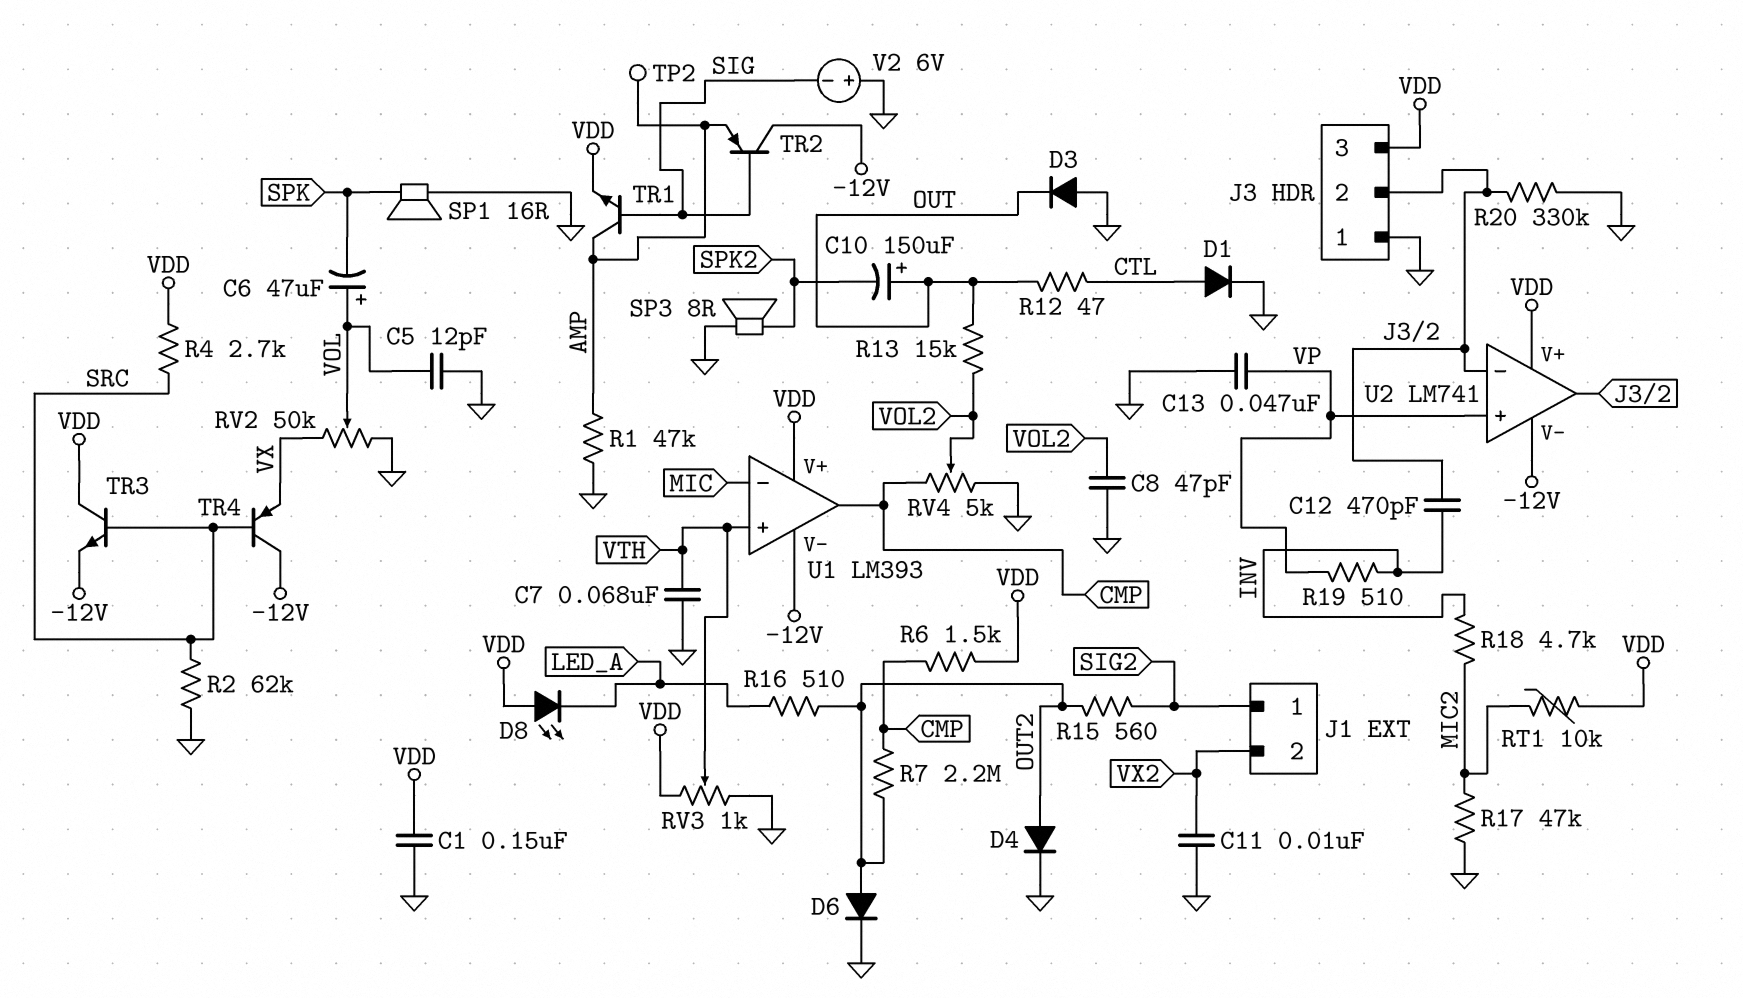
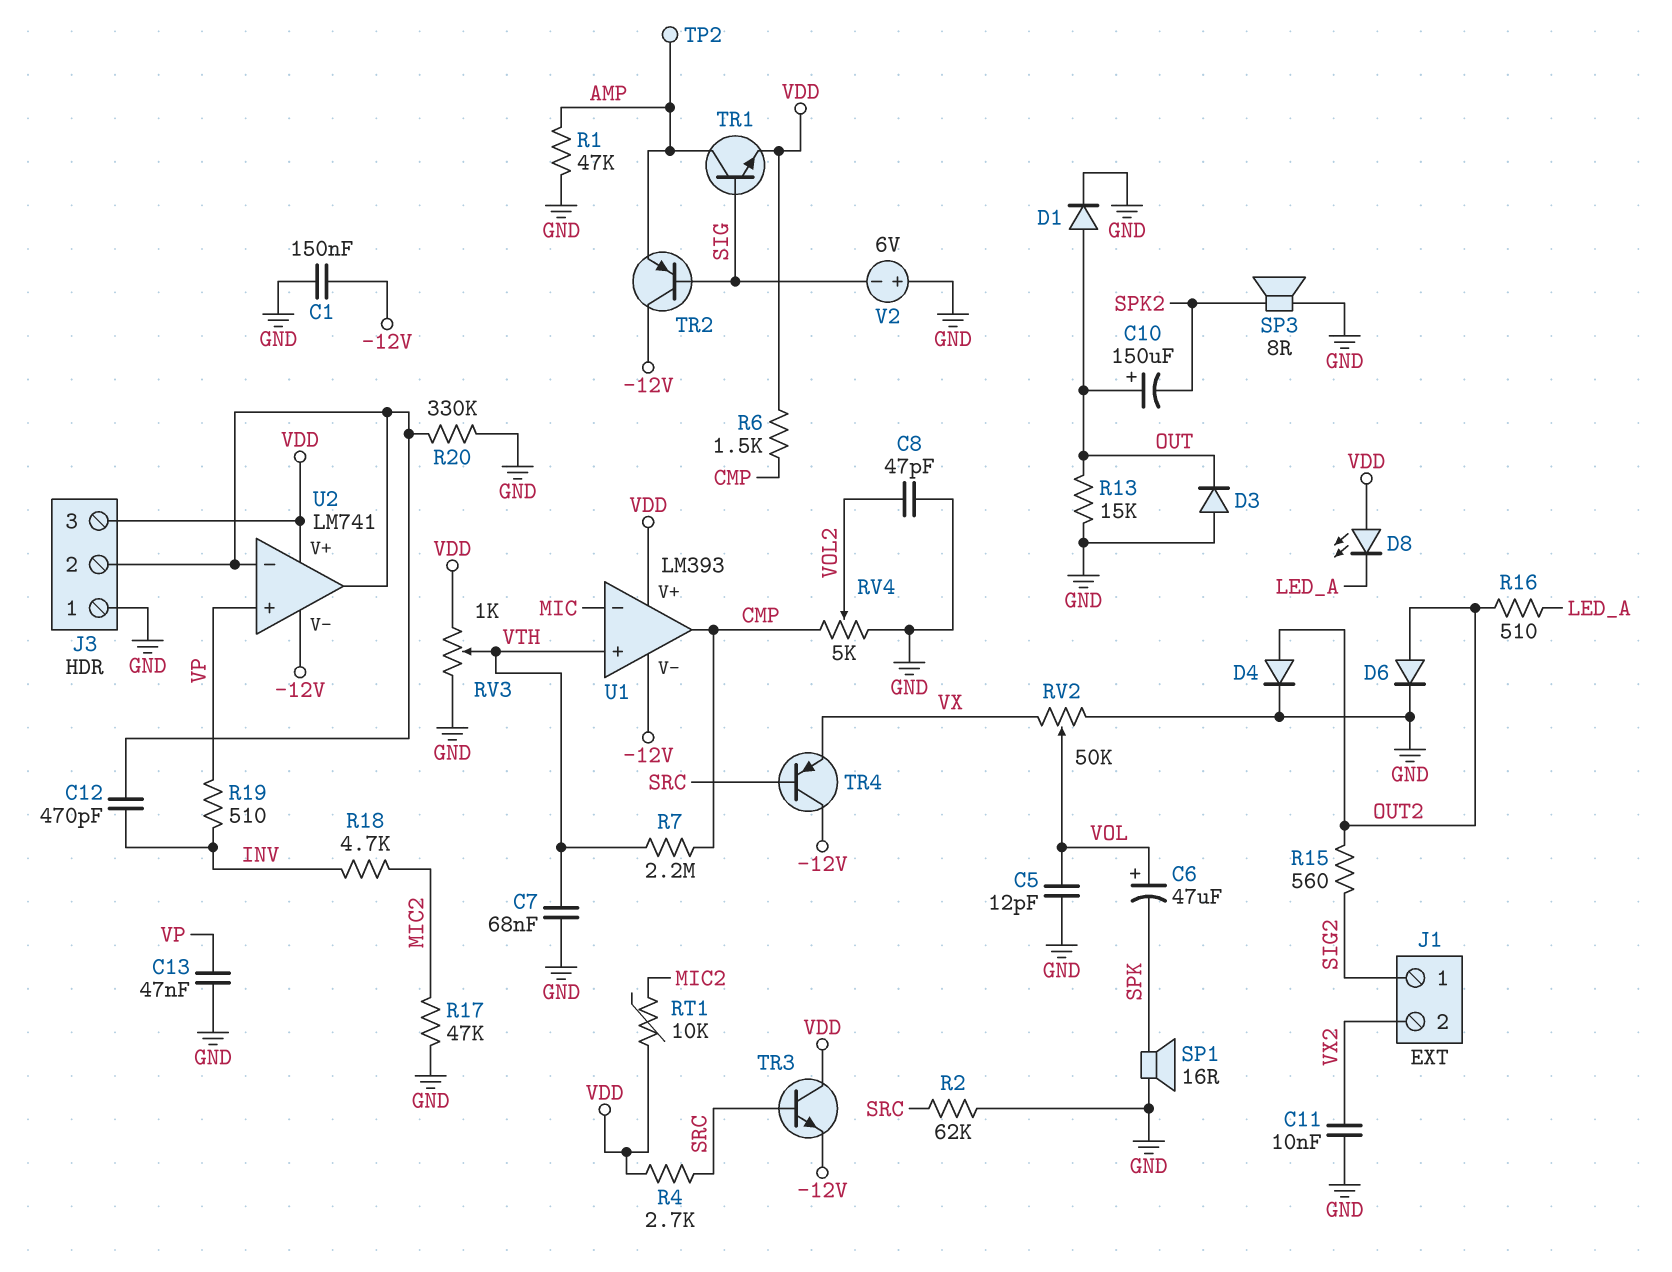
C1: 150nF (GND, VDD) -> 150nF (-12V, GND)
D1: diode (A CTL, K GND) -> diode (A OUT, K GND)
R7: 2.2M (CMP, OUT2) -> 2.2M (CMP, VTH)
R12: 47 (CTL, OUT) -> none
R13: 15k (OUT, VOL2) -> 15k (GND, OUT)

